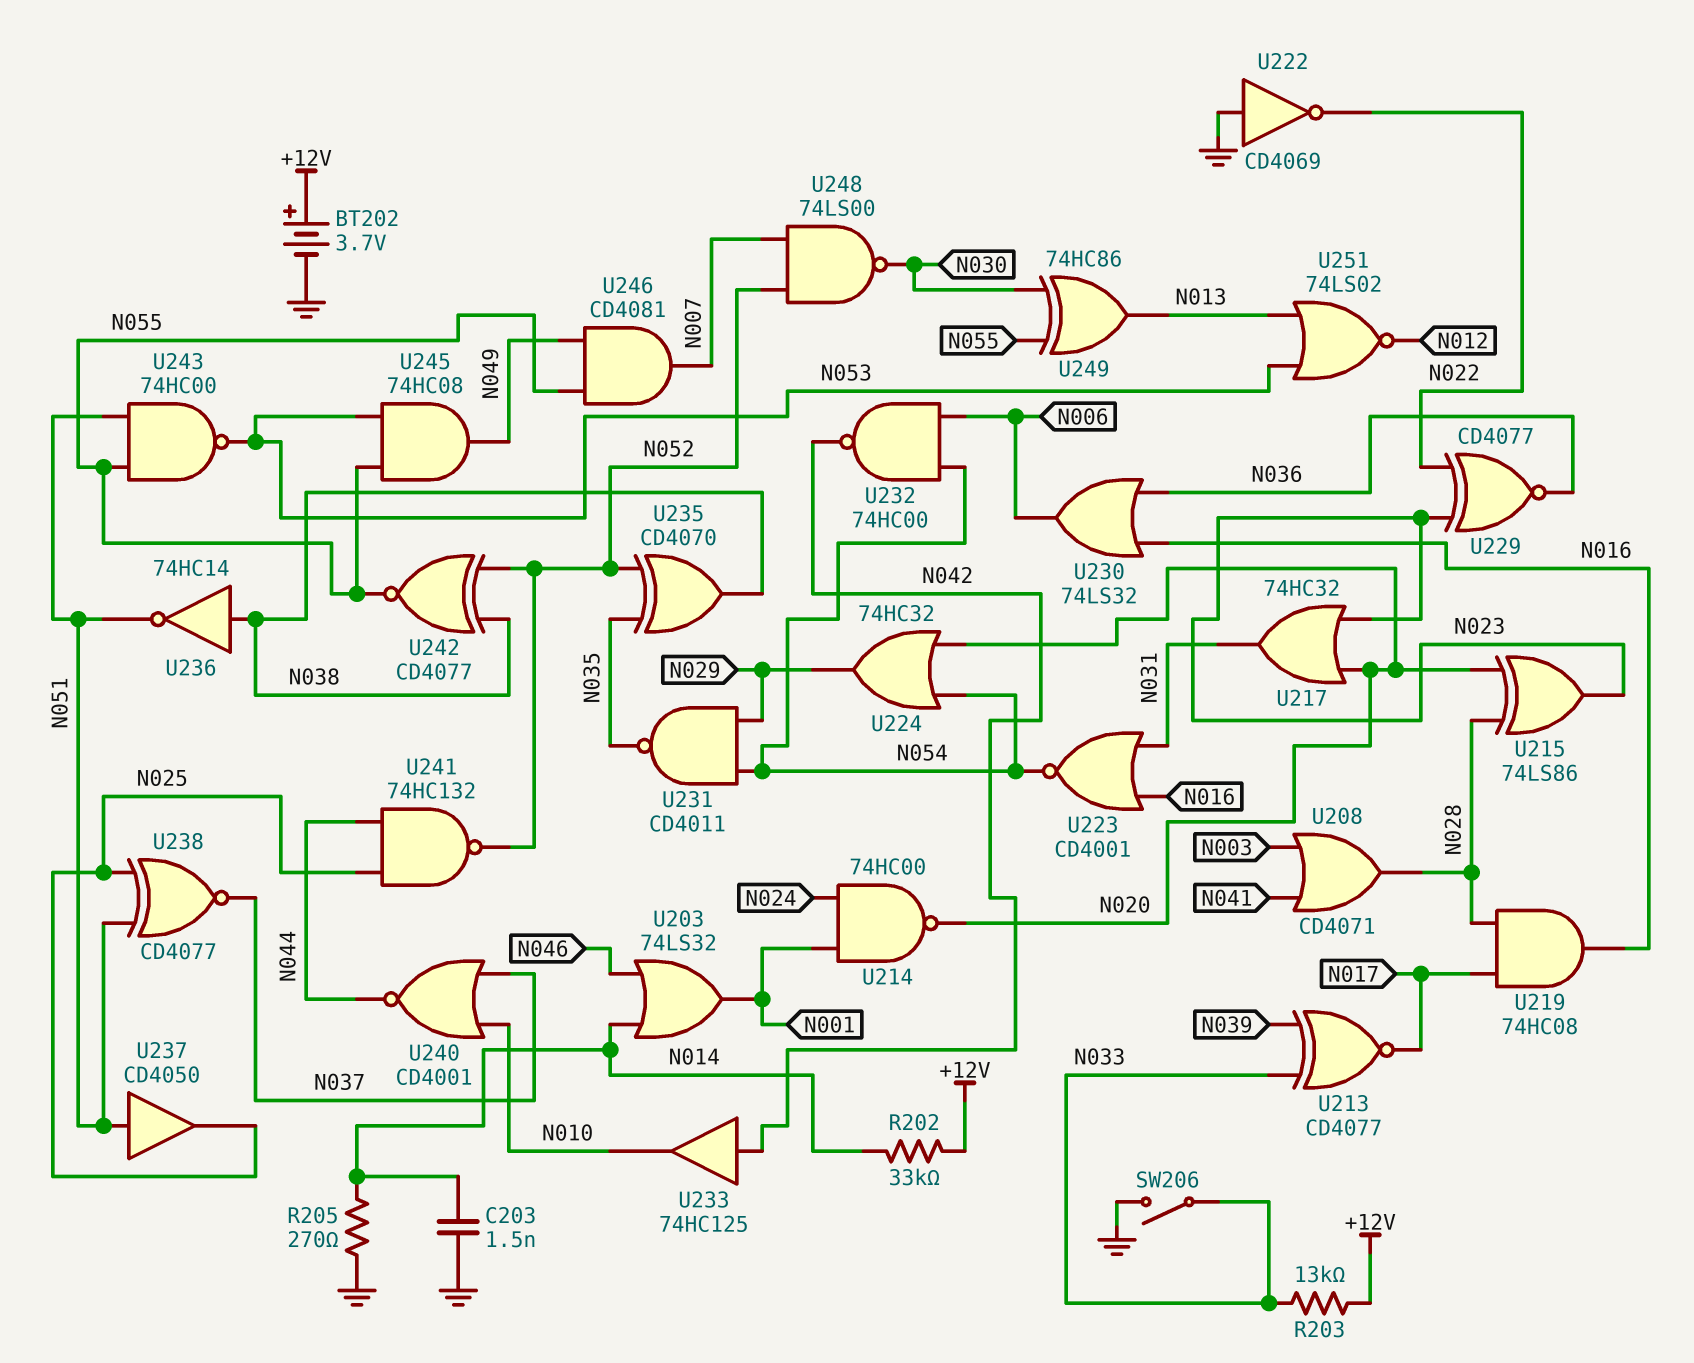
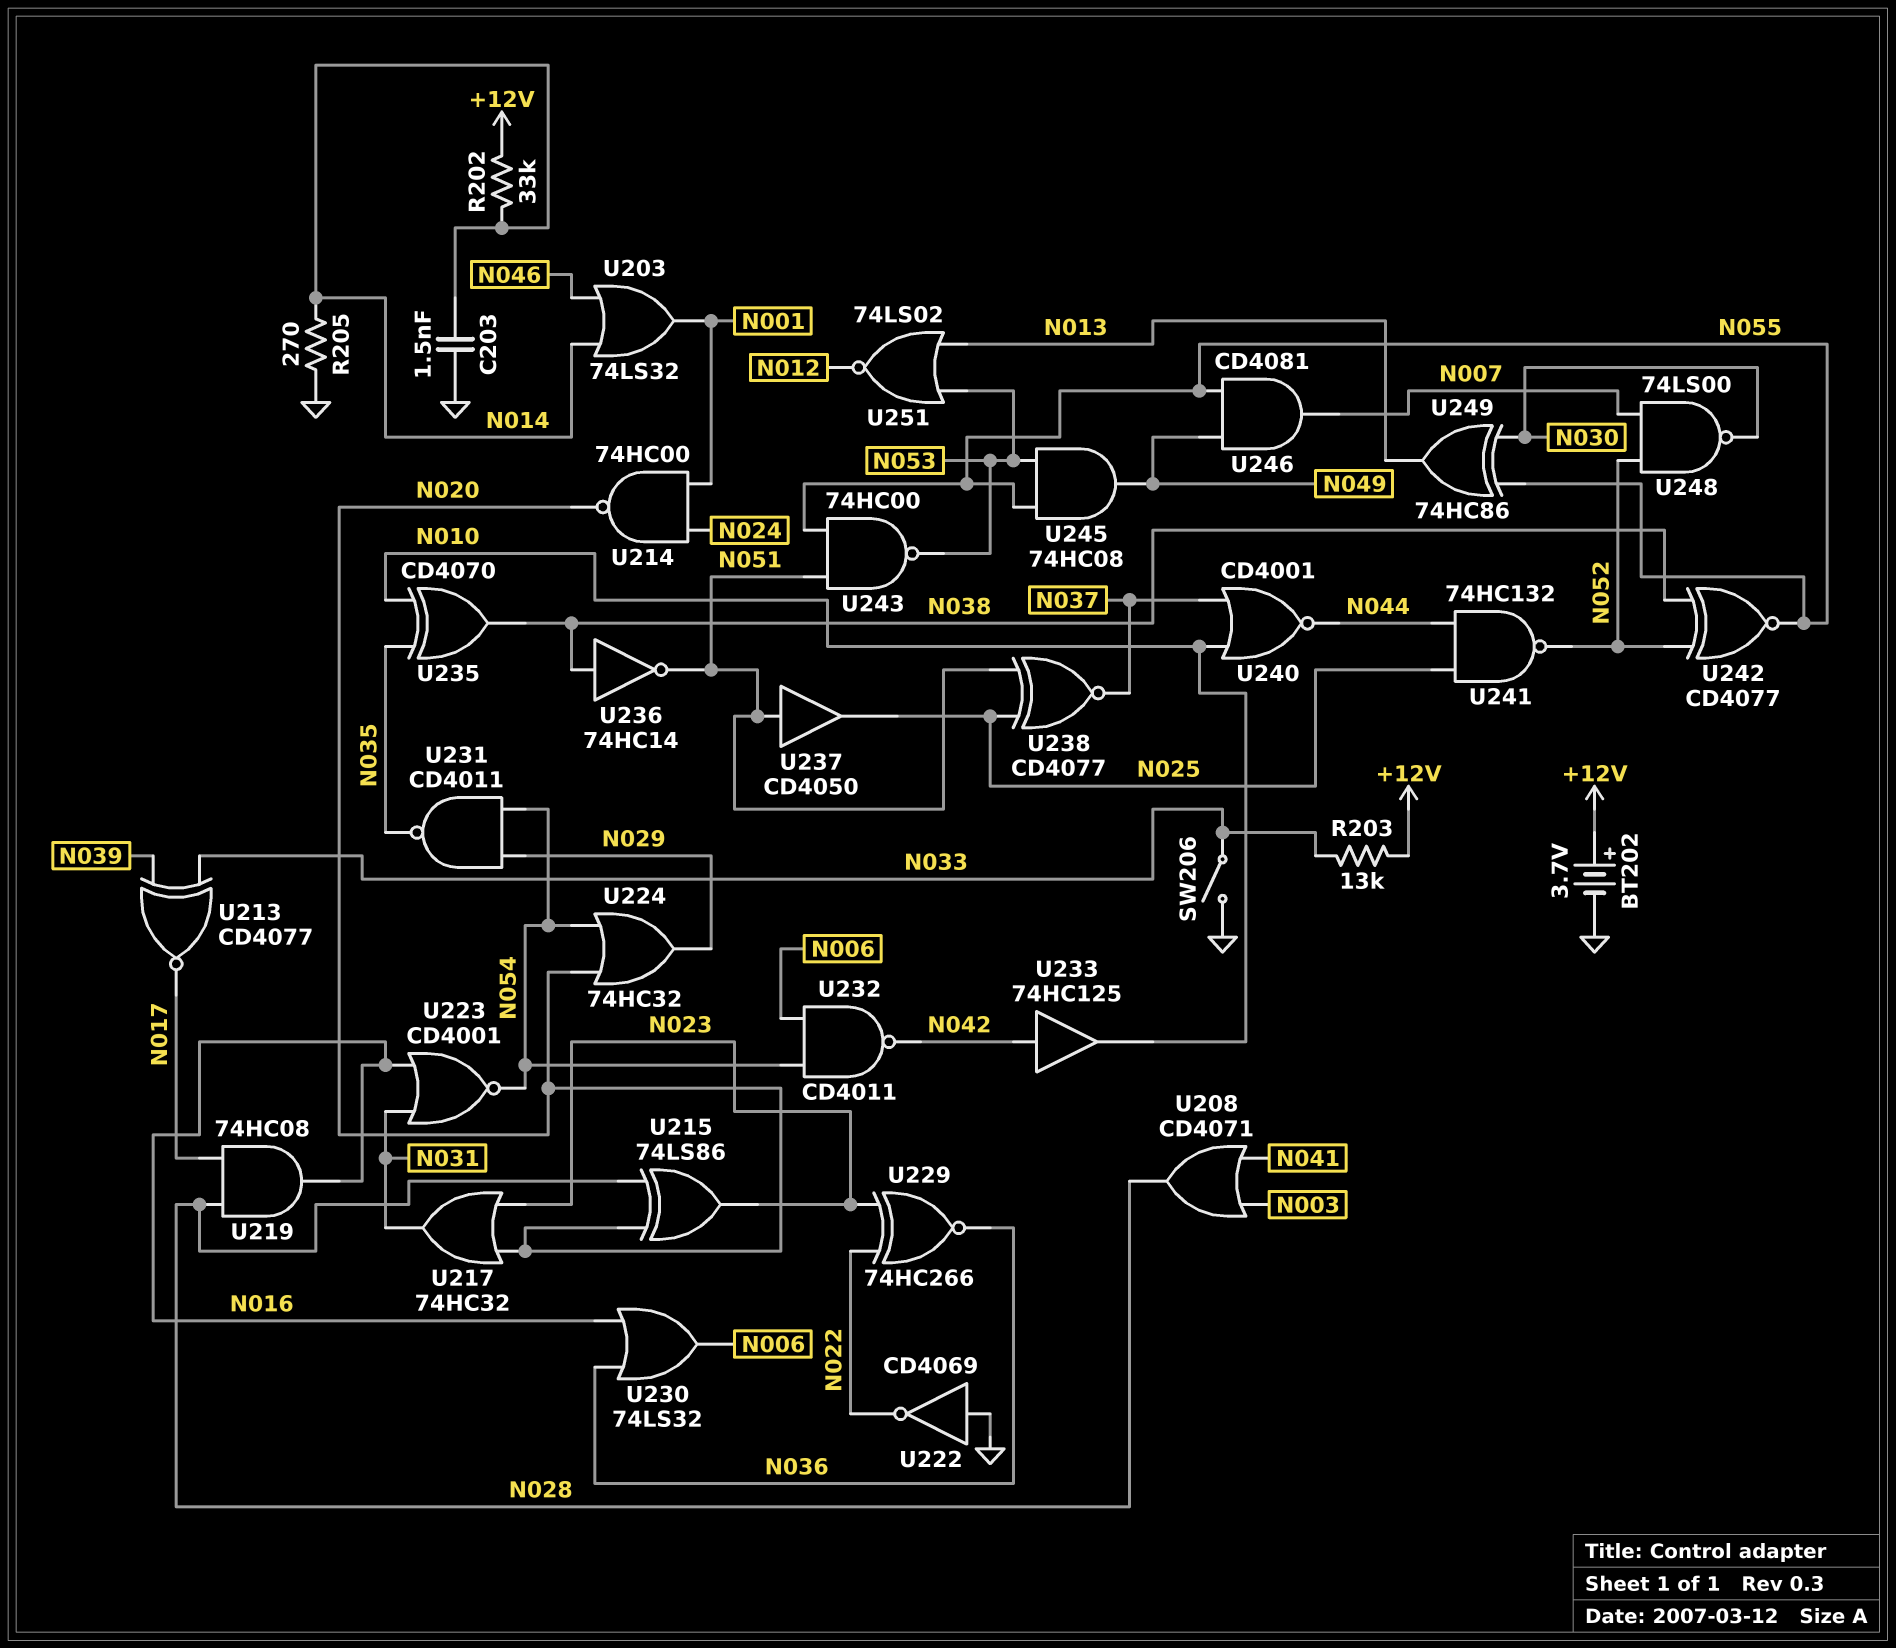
U229: XNOR CD4077 (in N022, in N023, out N036) -> XNOR 74HC266 (in N022, in N023, out N036)
U232: NAND 74HC00 (in N006, in N054, out N042) -> NAND CD4011 (in N006, in N054, out N042)
U235: XOR CD4070 (in N035, in N052, out N038) -> XOR CD4070 (in N010, in N035, out N038)

